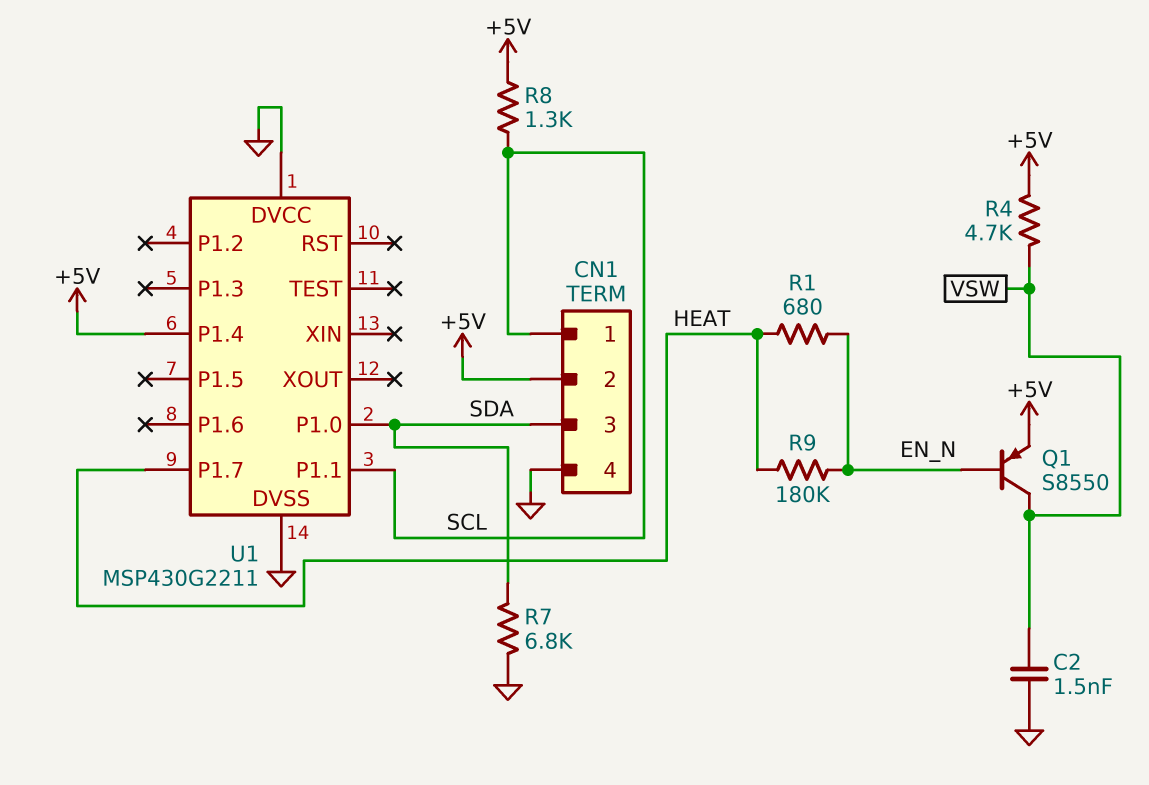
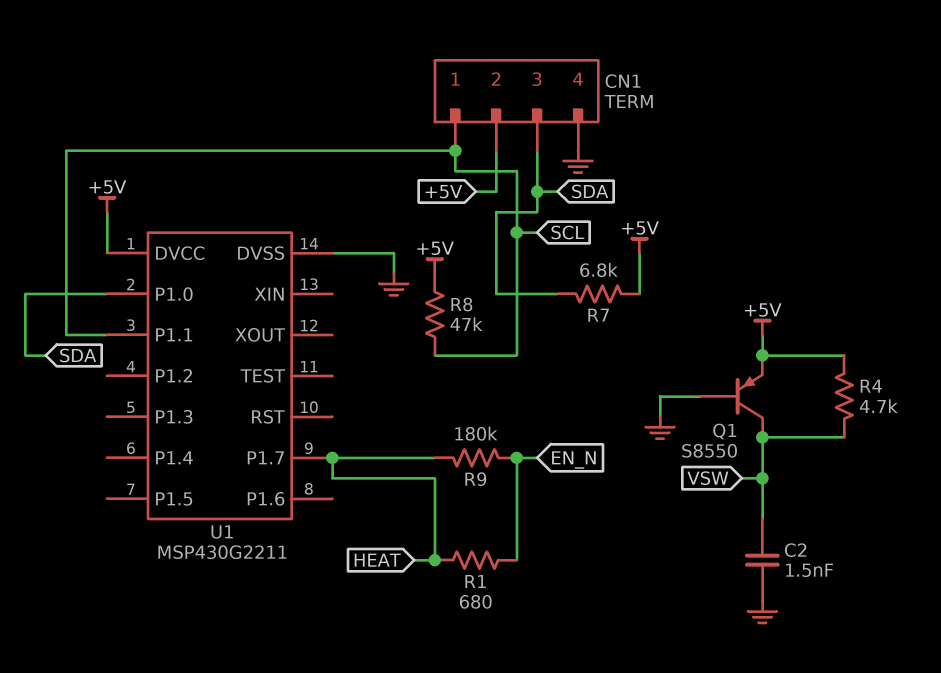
Q1: PNP S8550 (B EN_N, C VSW, E +5V) -> PNP S8550 (B GND, C VSW, E +5V)
R7: 6.8k (GND, SDA) -> 6.8k (+5V, SDA)
R8: 1.3k (+5V, SCL) -> 47k (+5V, SCL)
U1 pin DVCC: GND -> +5V
U1 pin P1.4: +5V -> none

